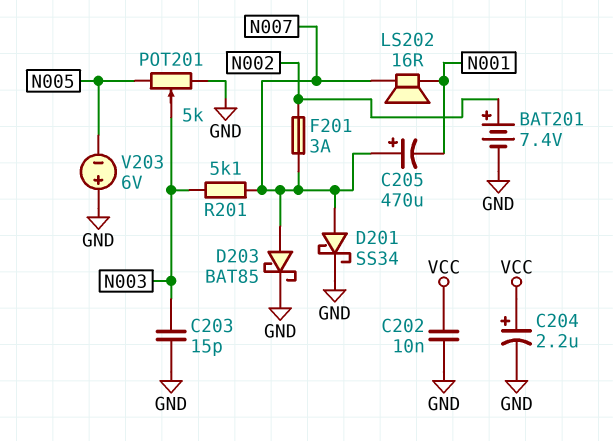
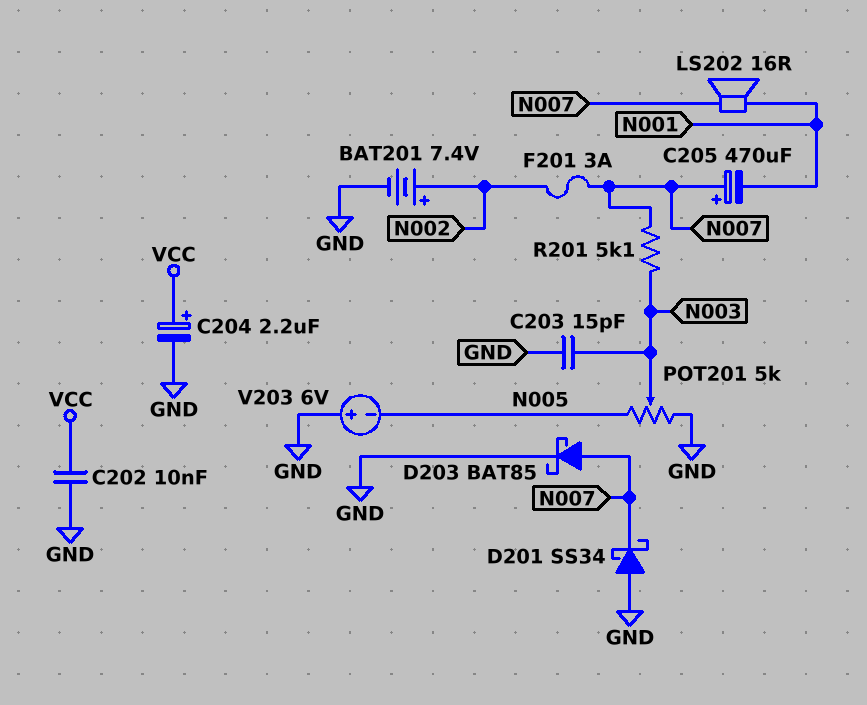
D201: schottky SS34 (A N007, K GND) -> schottky SS34 (A GND, K N007)

